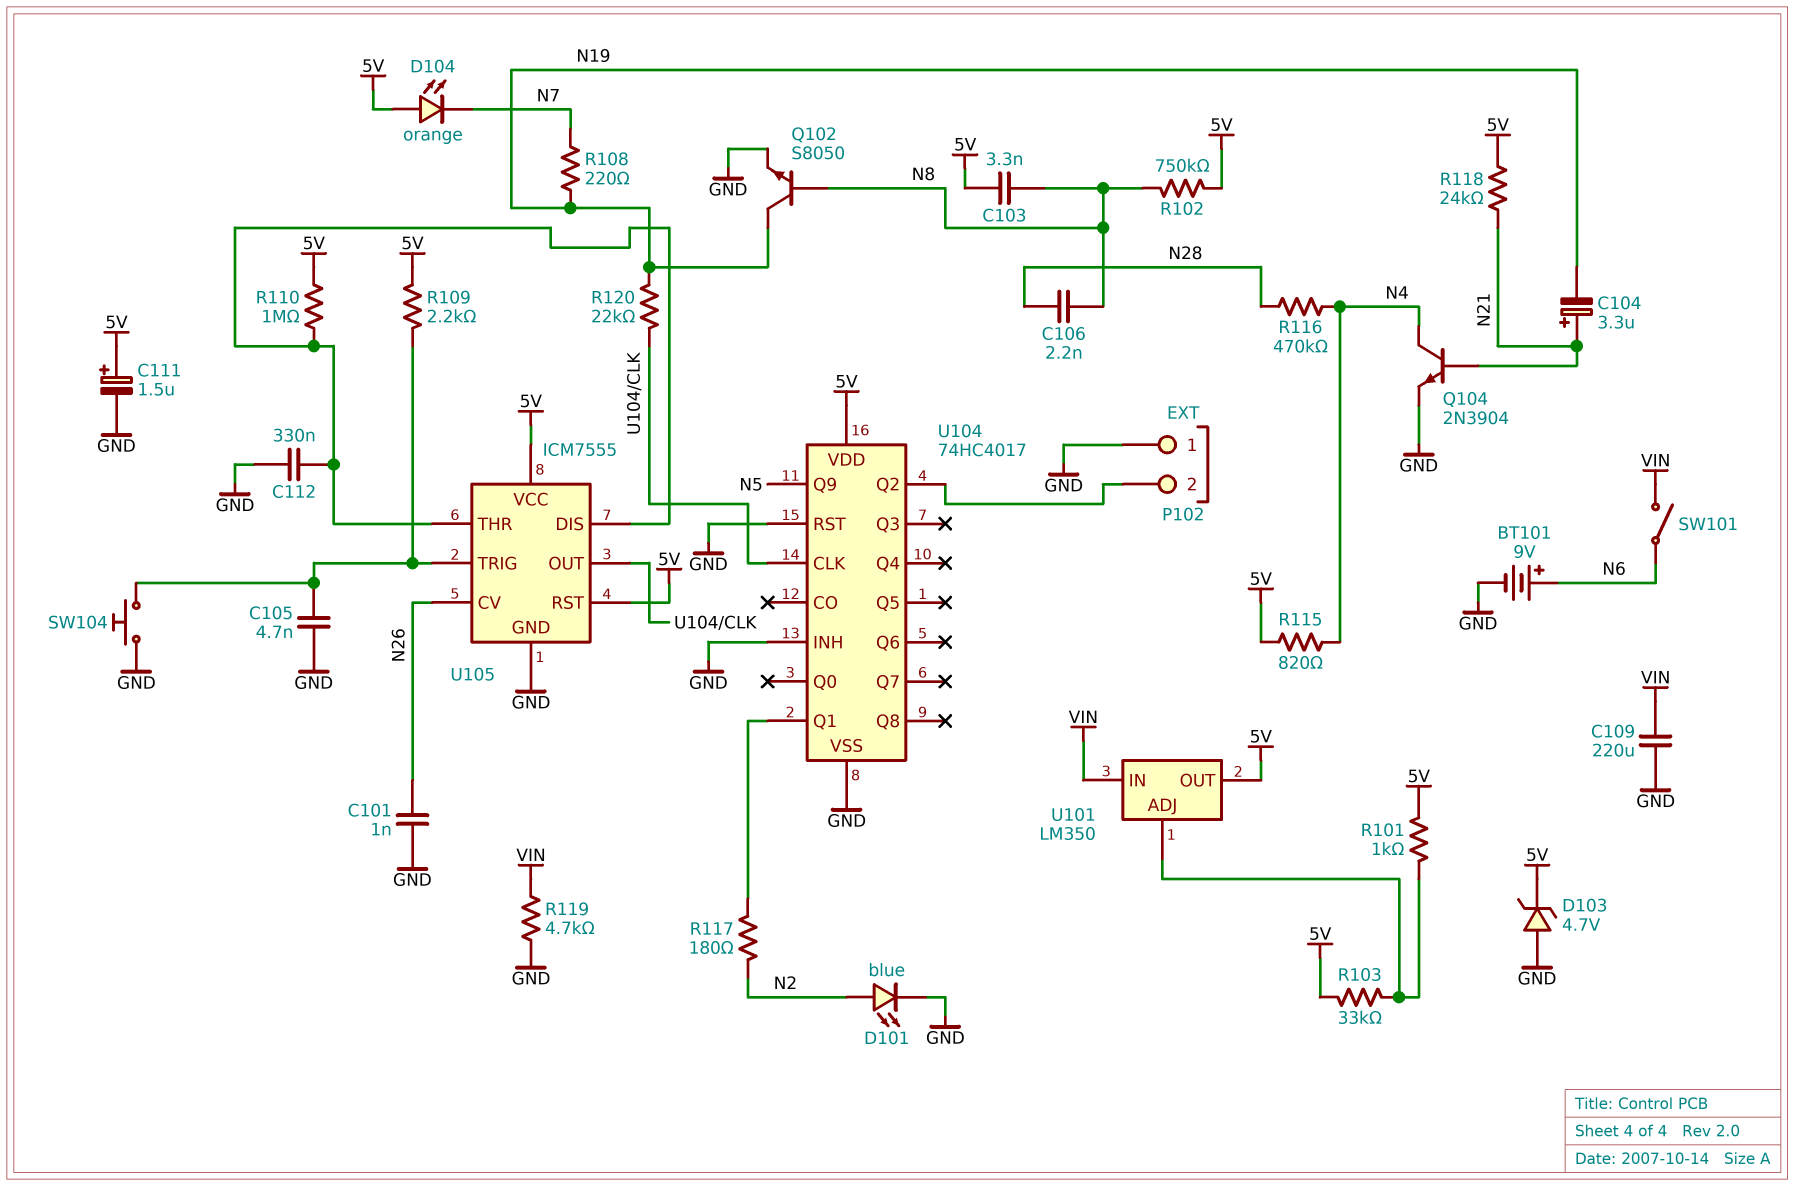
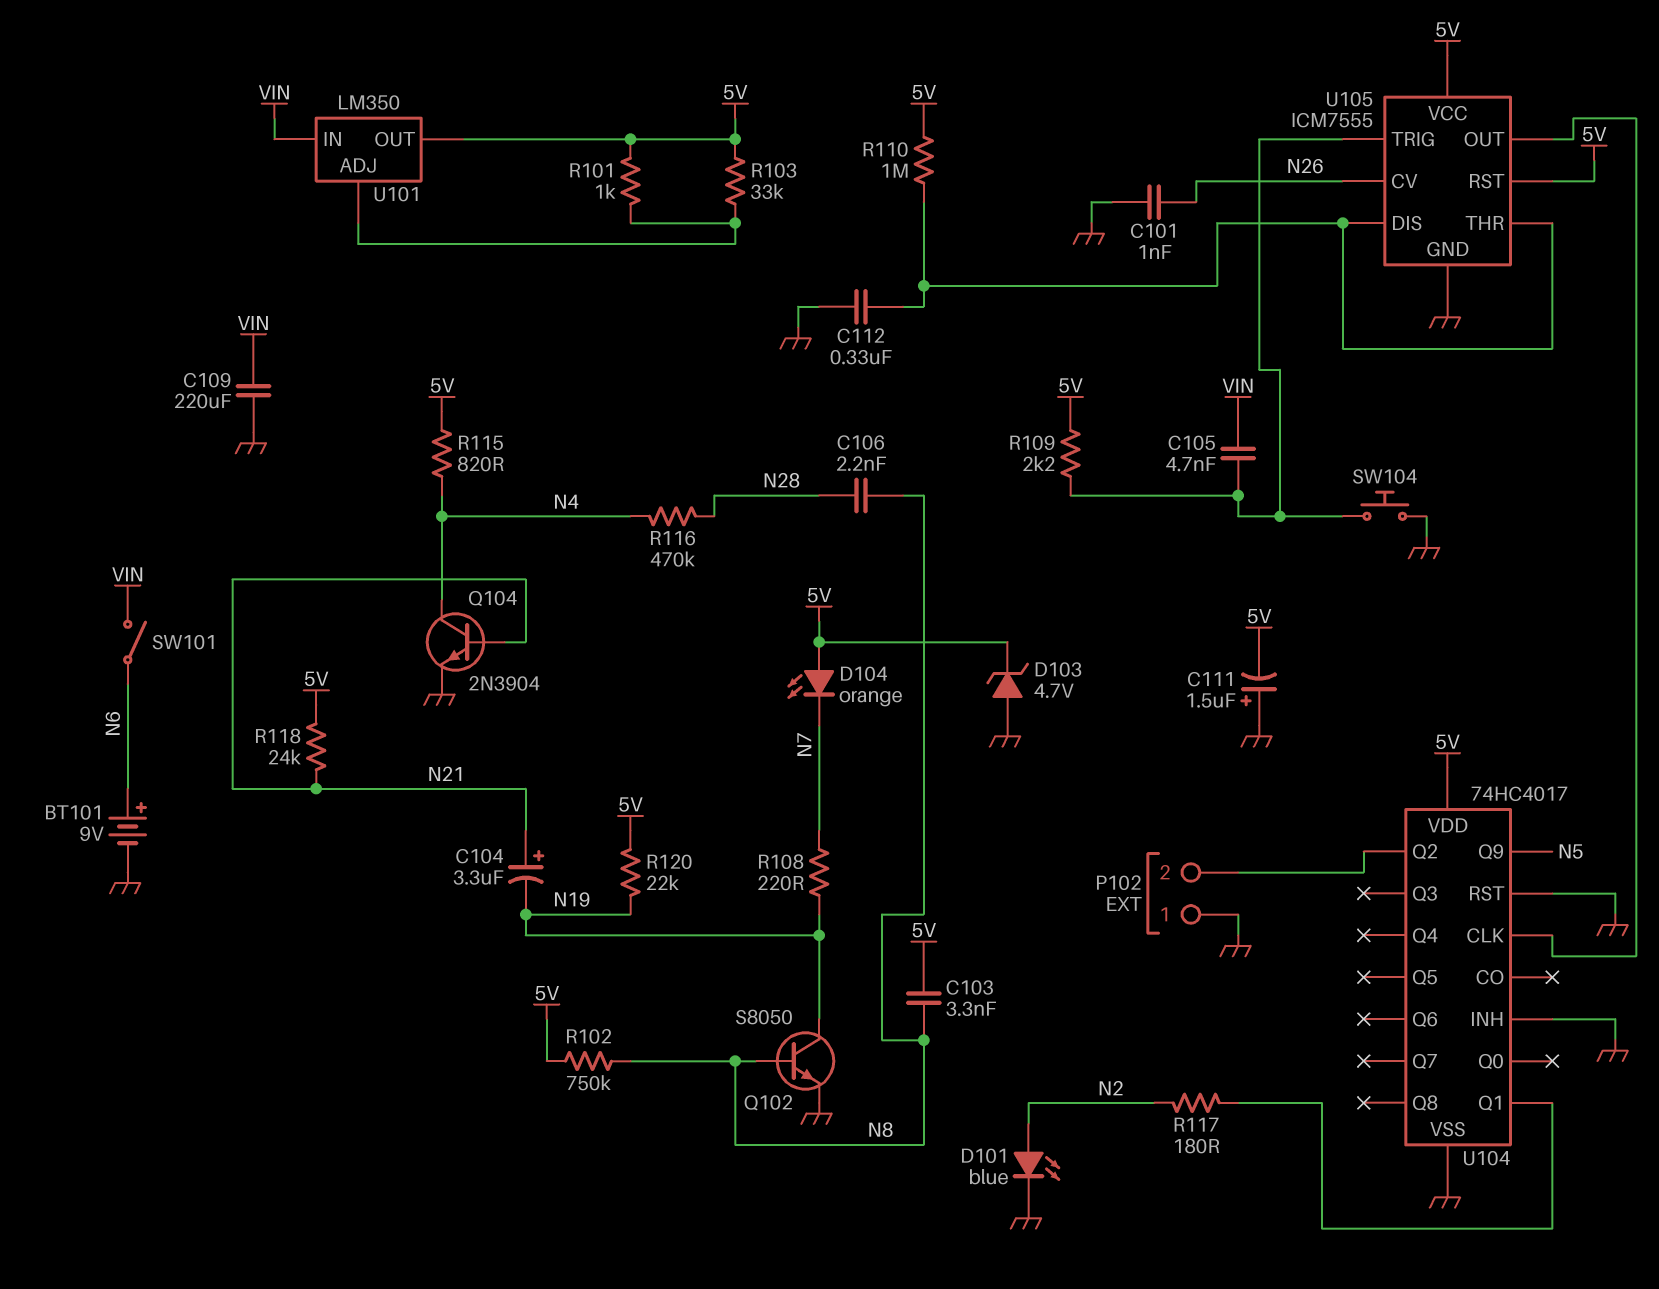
C105: 4.7nF (GND, U105/TRIG) -> 4.7nF (U105/TRIG, VIN)
C111: 1.5uF (plus 5V, minus GND) -> 1.5uF (plus GND, minus 5V)
R119: 4.7k (GND, VIN) -> none
R120: 22k (N19, U104/CLK) -> 22k (5V, N19)

